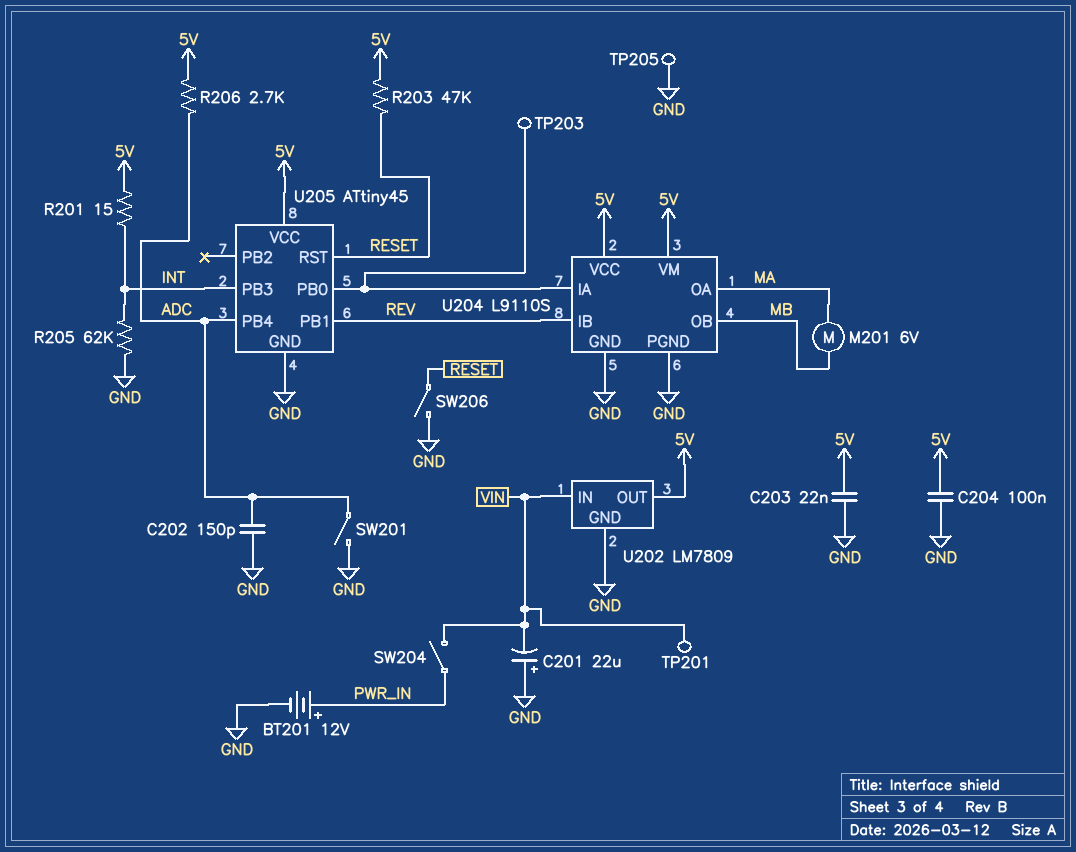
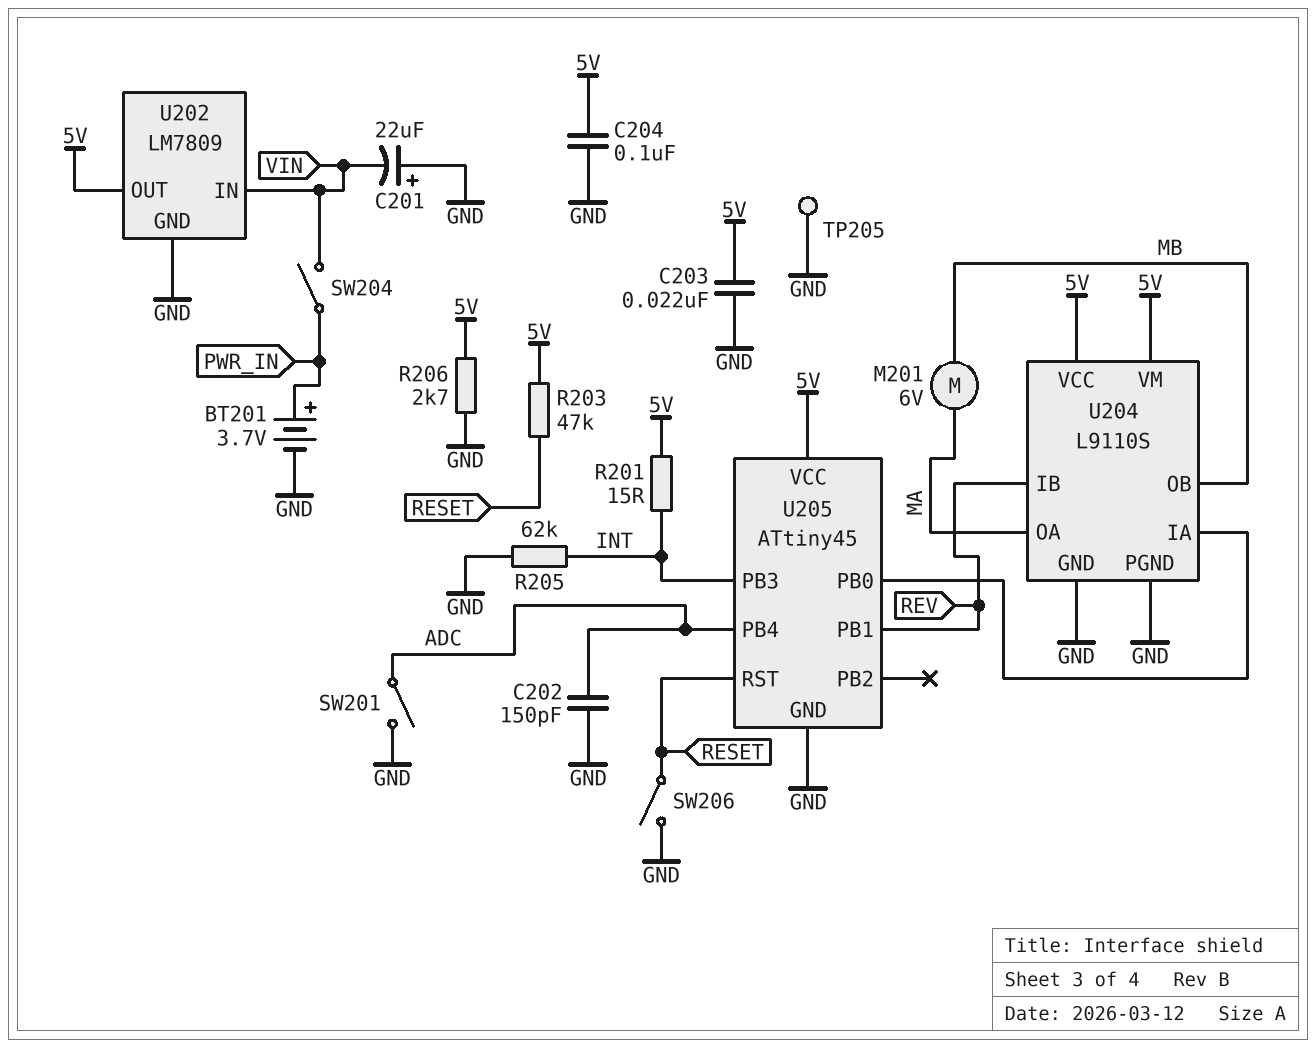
BT201: 12V (plus PWR_IN, minus GND) -> 3.7V (plus PWR_IN, minus GND)
R206: 2.7k (5V, ADC) -> 2.7k (5V, GND)
TP201: test point (VIN) -> none
TP203: test point (U204/IA) -> none

